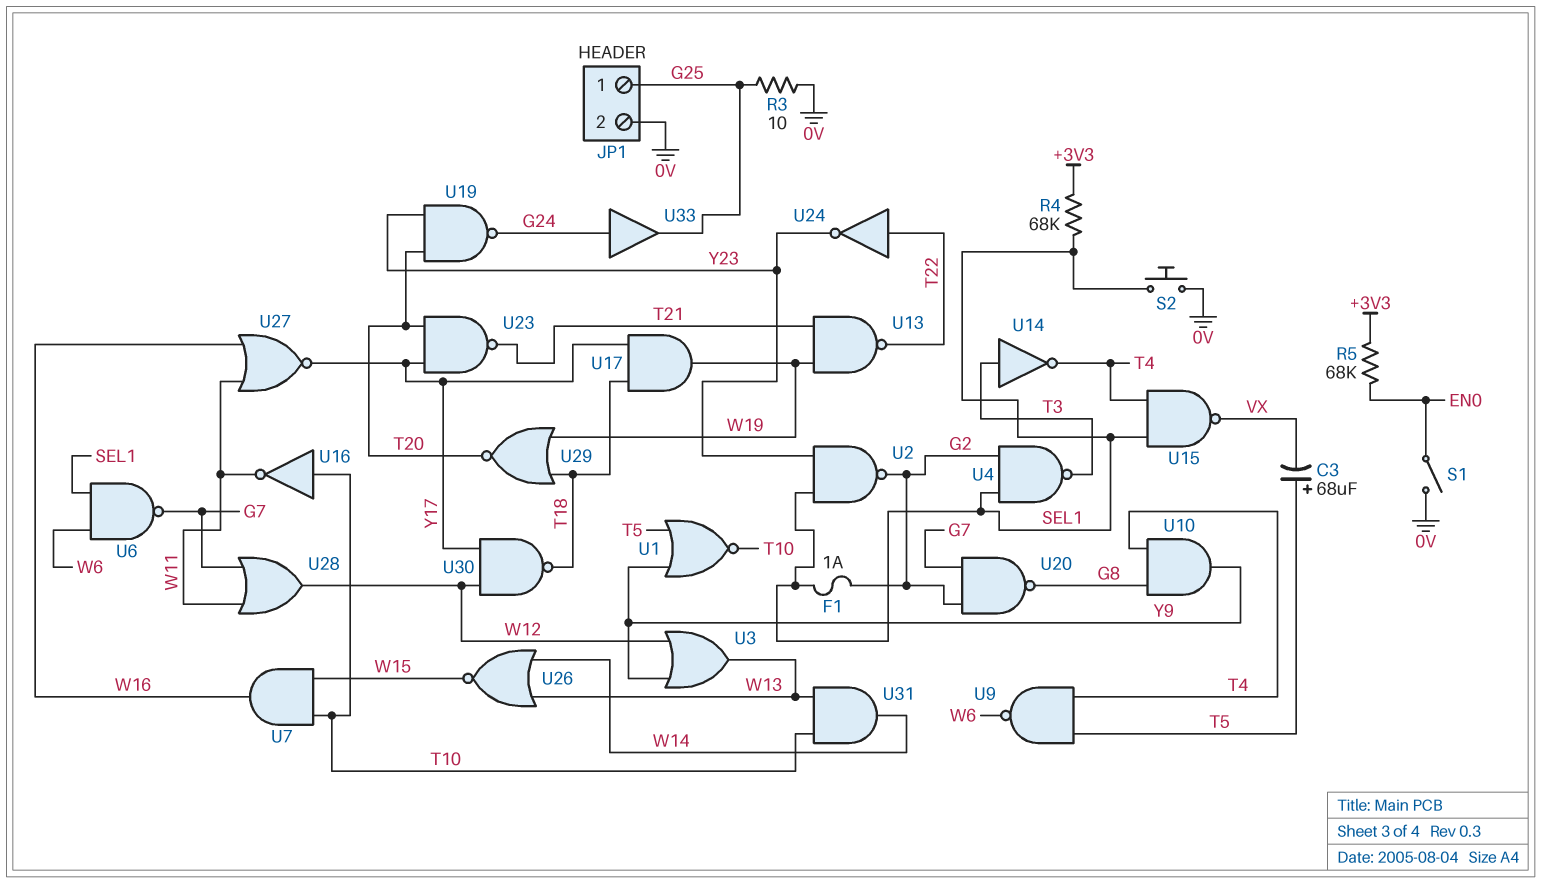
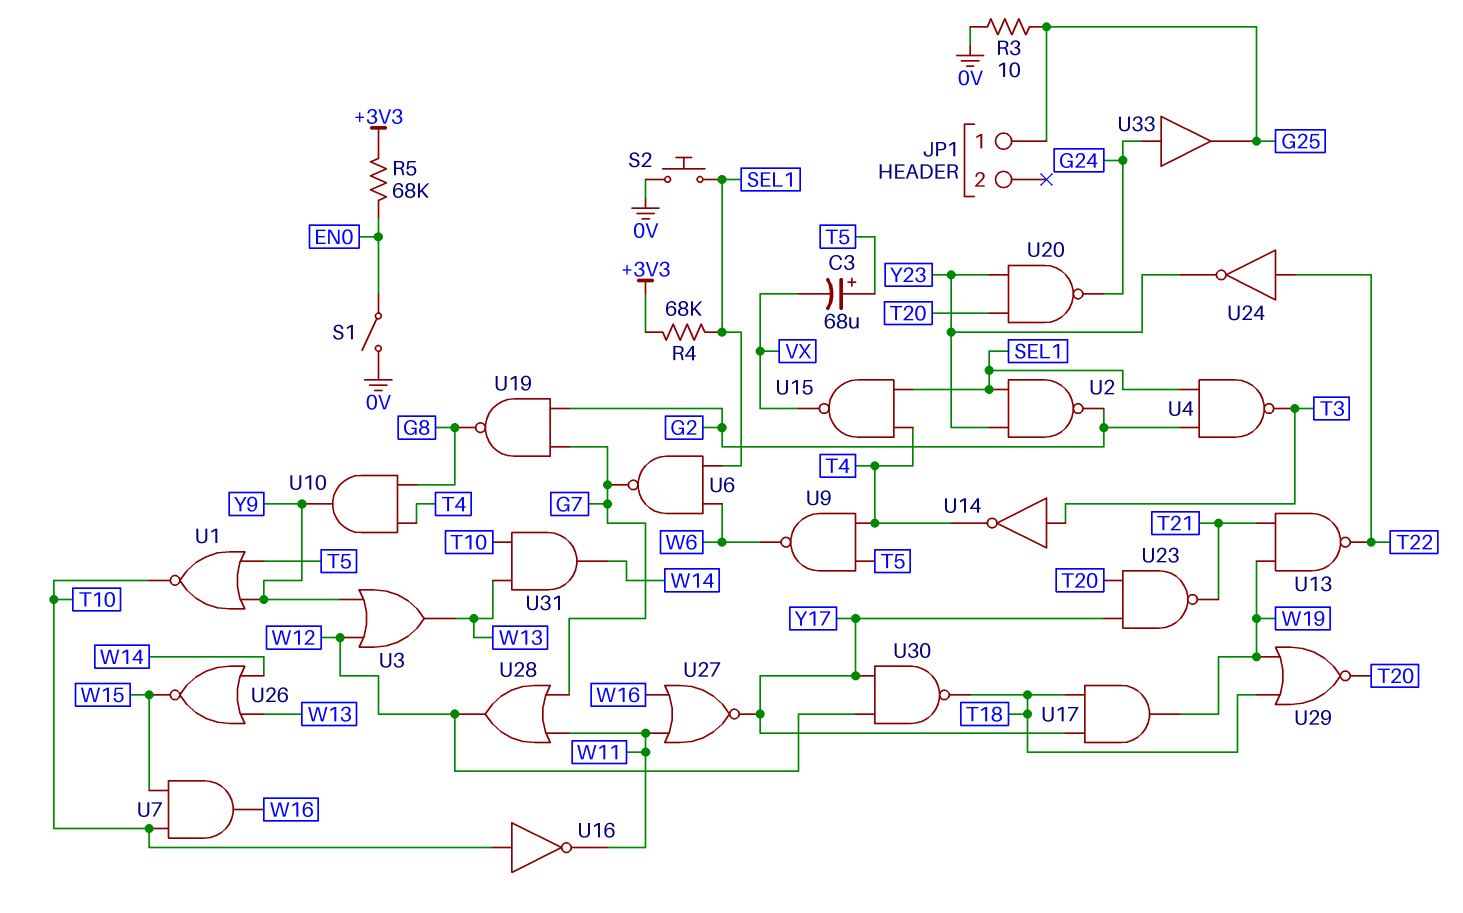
F1: 1A (G2, SEL1) -> none
JP1 pin 2: 0V -> none
U19: NAND (in T20, in Y23, out G24) -> NAND (in G2, in G7, out G8)
U20: NAND (in G2, in G7, out G8) -> NAND (in T20, in Y23, out G24)

